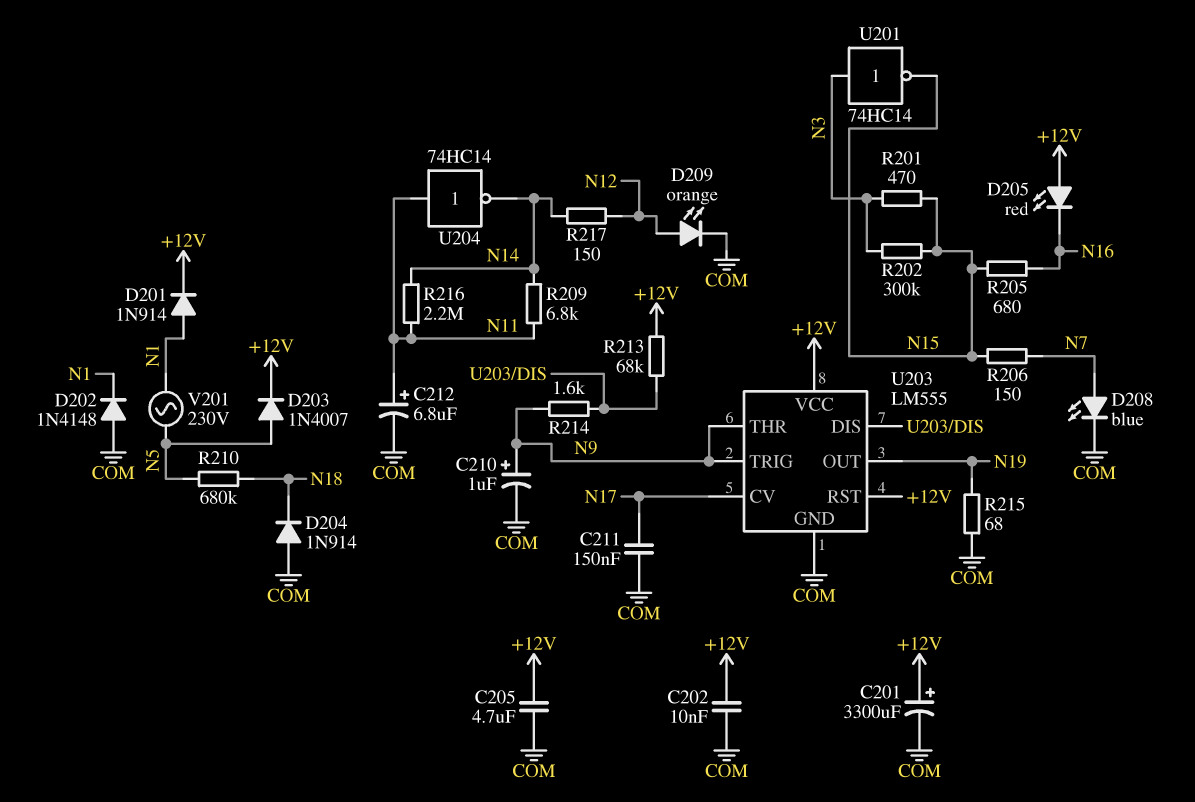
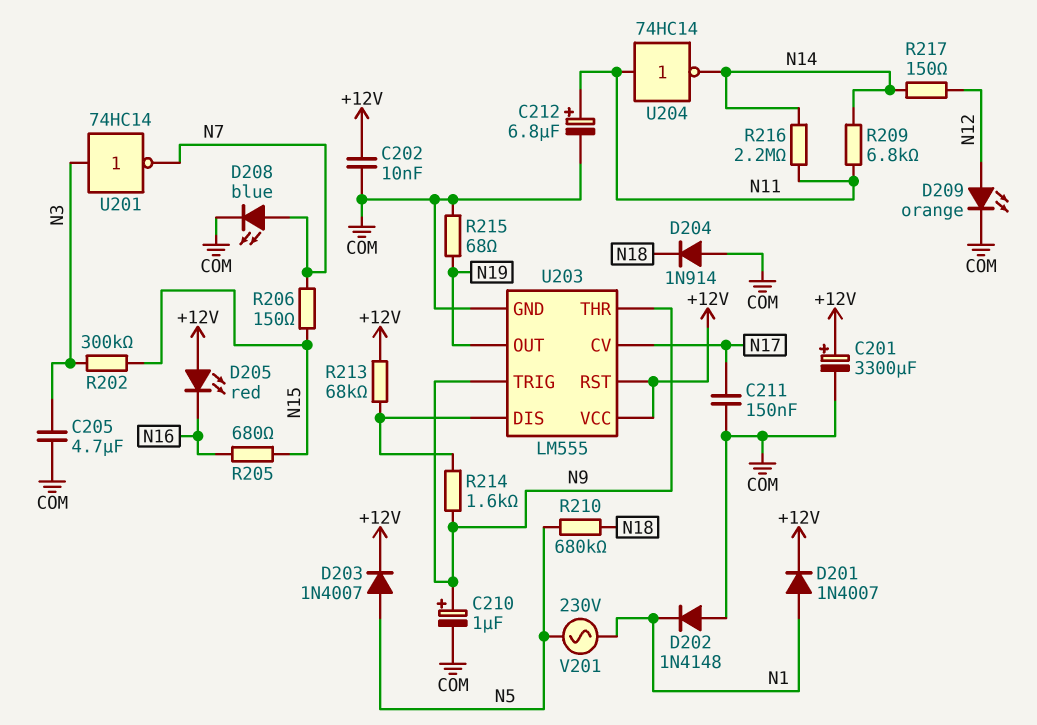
C205: 4.7uF (+12V, COM) -> 4.7uF (COM, N3)
D201: diode 1N914 (A N1, K +12V) -> diode 1N4007 (A N1, K +12V)
R201: 470 (N3, N15) -> none
U201: NOT 74HC14 (in N3, out N15) -> NOT 74HC14 (in N3, out N7)

